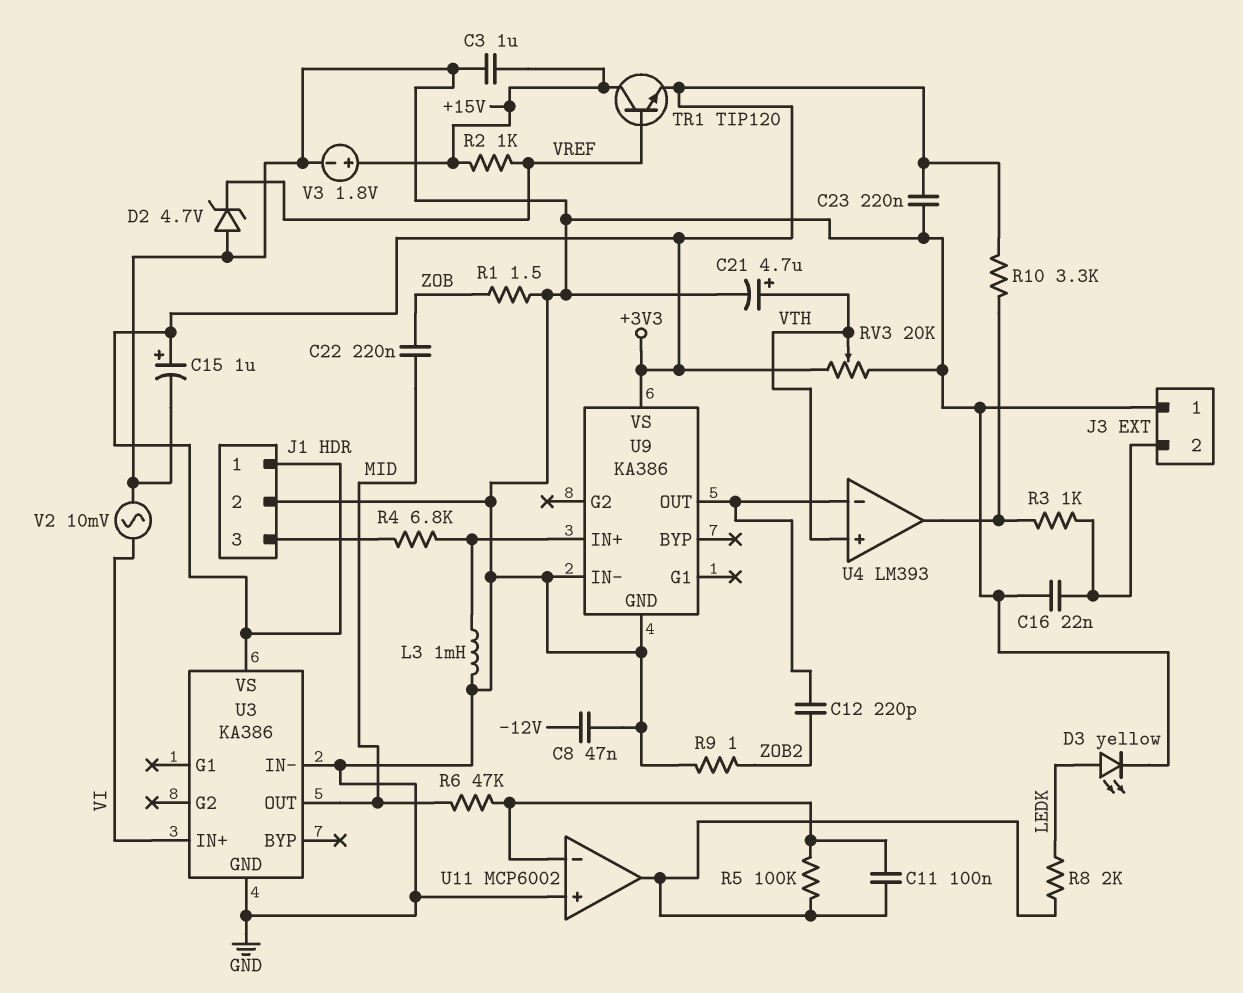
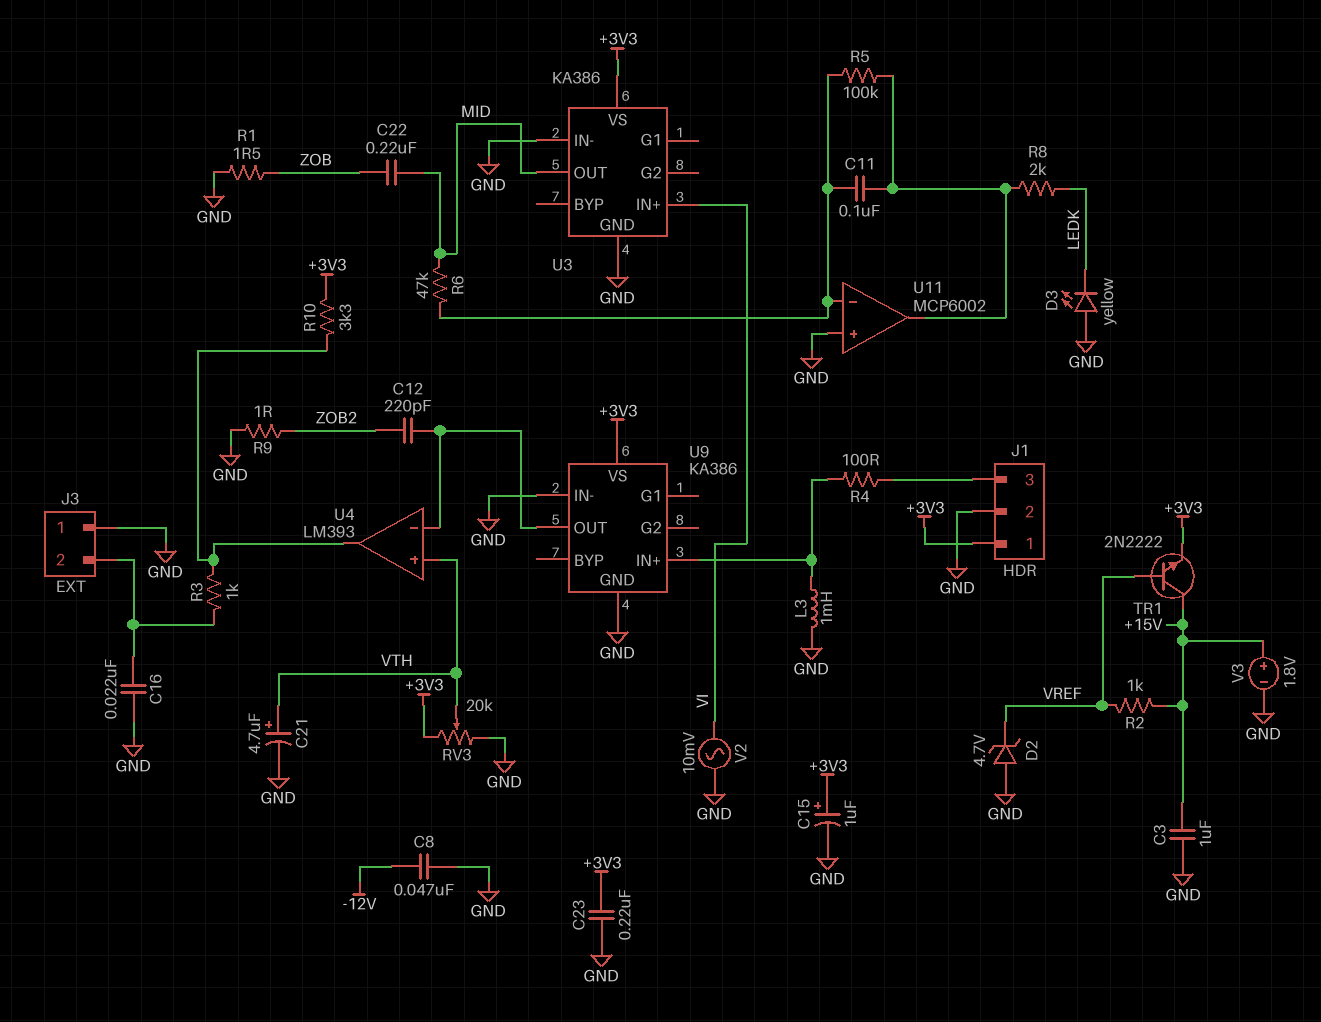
D3: LED yellow (A LEDK, K GND) -> LED yellow (A GND, K LEDK)
R4: 6.8k (J1/3, U9/IN+) -> 100 (J1/3, U9/IN+)
TR1: NPN TIP120 (B VREF, C +15V, E +3V3) -> NPN 2N2222 (B VREF, C +15V, E +3V3)

